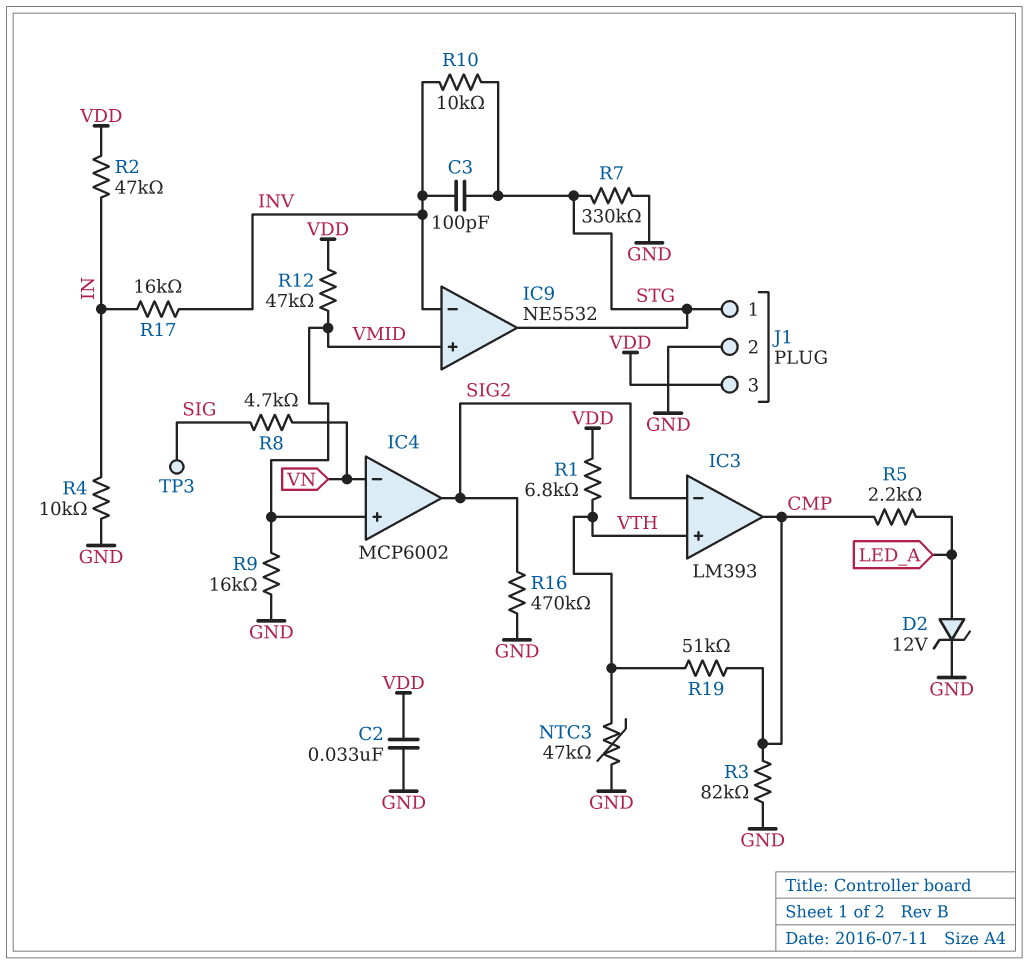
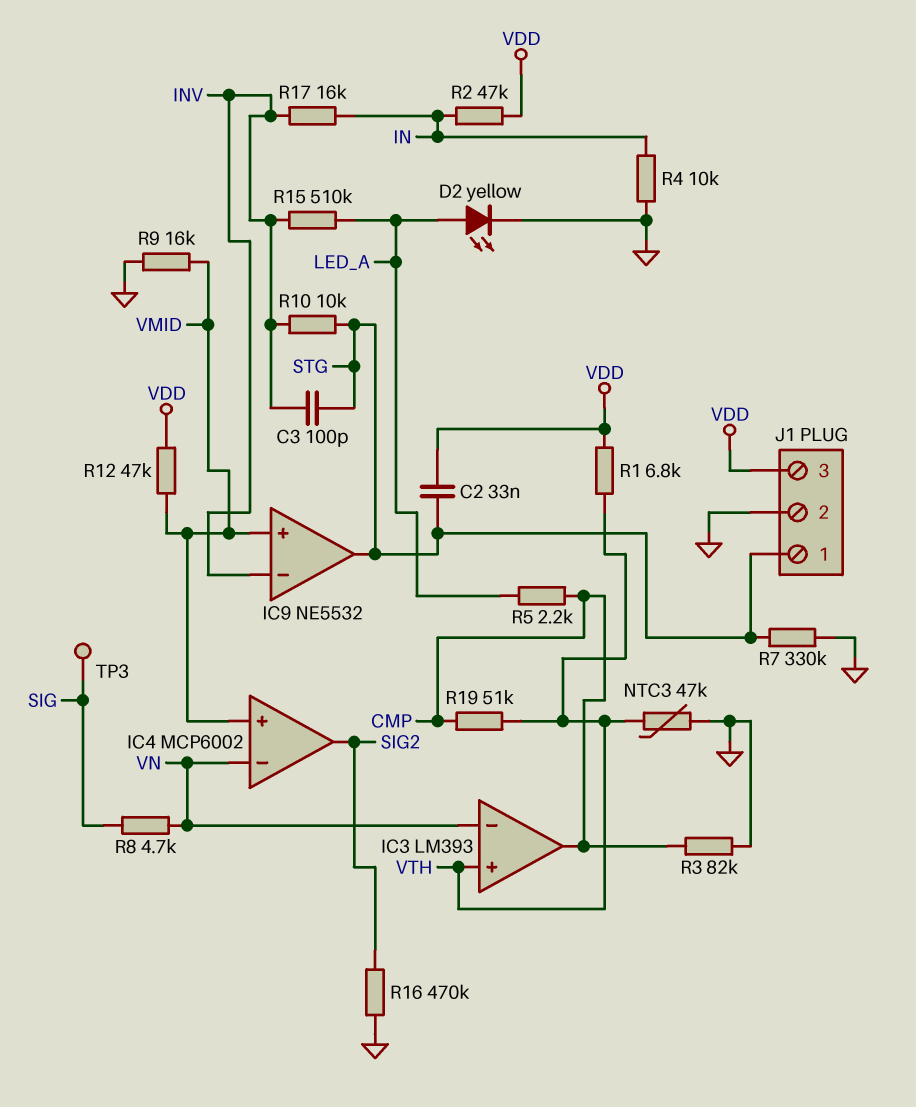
C2: 33nF (GND, VDD) -> 33nF (STG, VDD)
D2: zener 12V (A LED_A, K GND) -> LED yellow (A LED_A, K GND)
IC3 pin in-: SIG2 -> VN
R15: none -> 510k (INV, LED_A)

